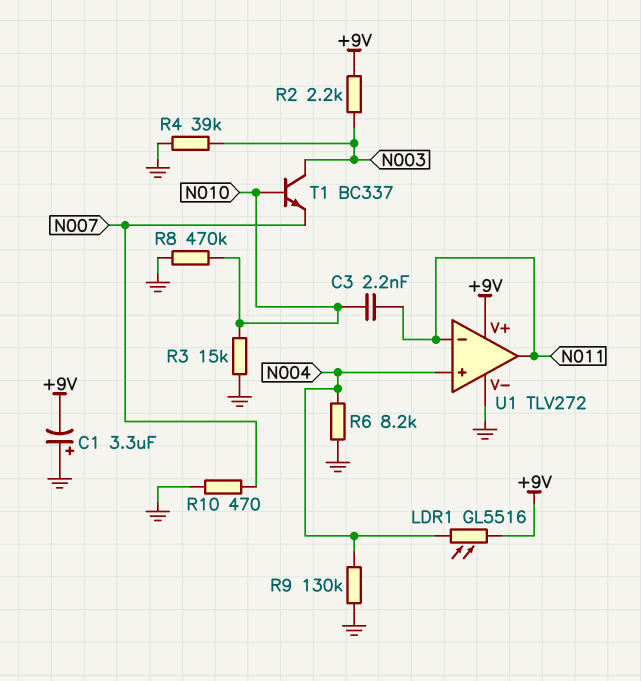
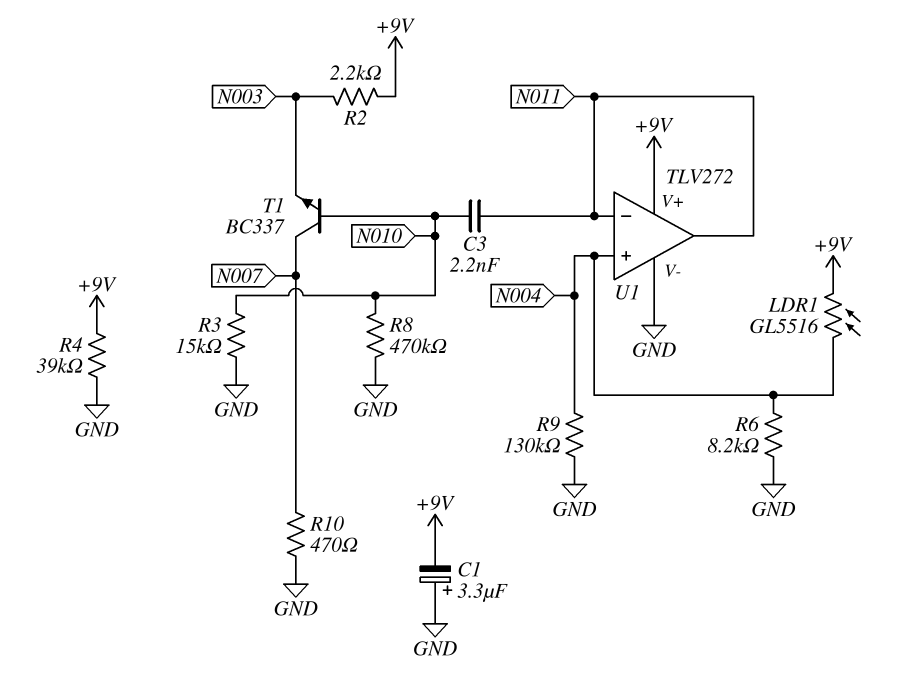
R4: 39k (GND, N003) -> 39k (+9V, GND)
T1: NPN BC337 (B N010, C N003, E N007) -> NPN BC337 (B N010, C N007, E N003)

